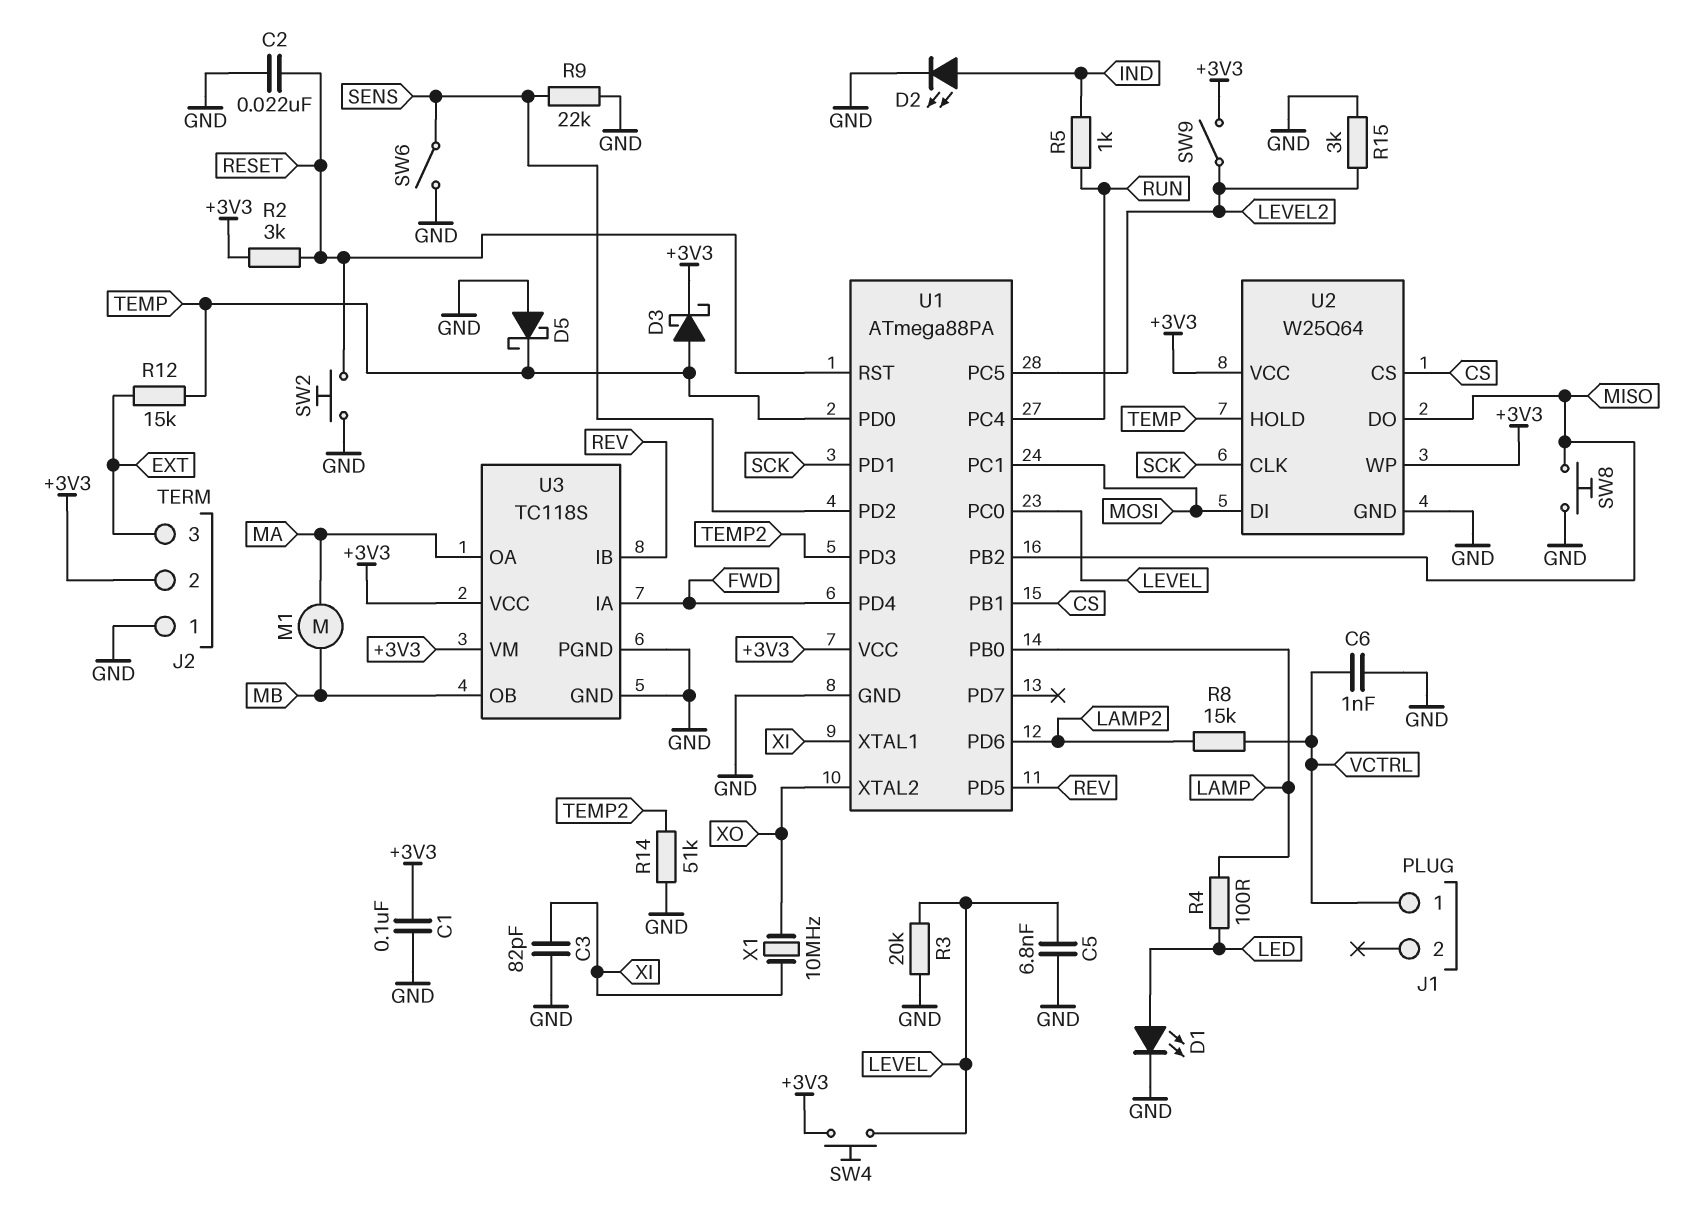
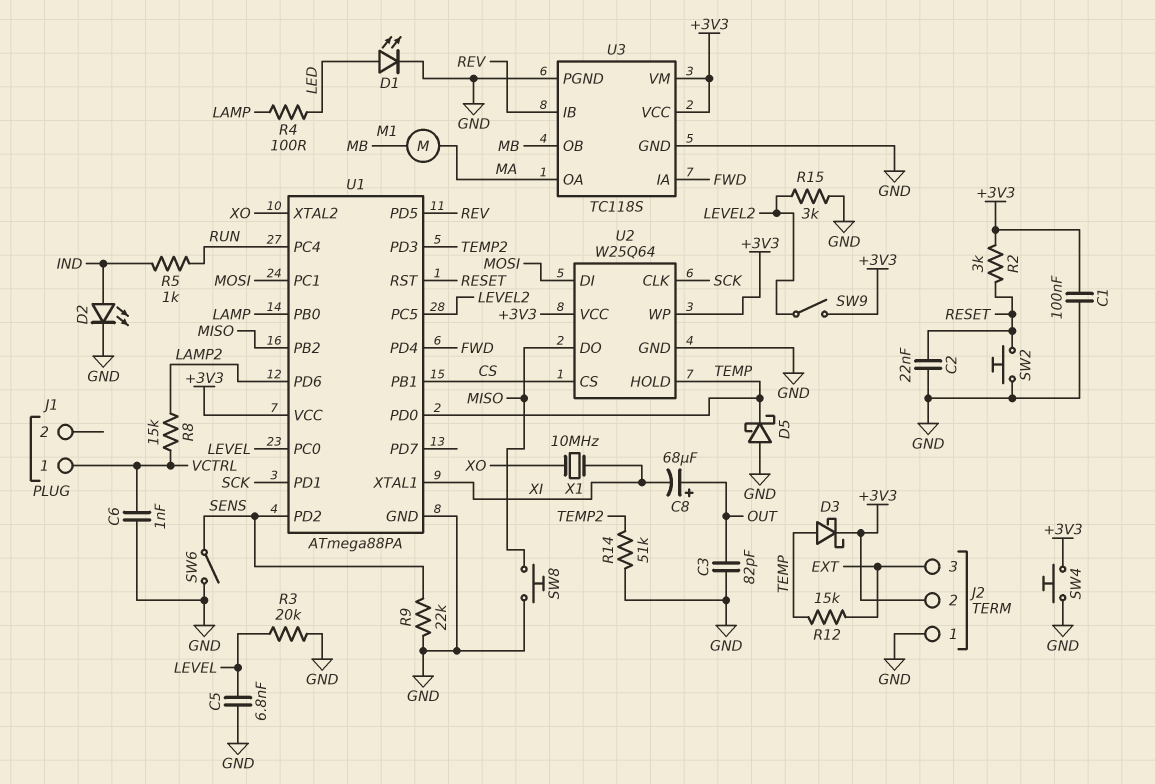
C3: 82pF (GND, XI) -> 82pF (GND, OUT)
C8: none -> 68uF (plus OUT, minus XI)
SW4: button (+3V3, LEVEL) -> button (+3V3, GND)

